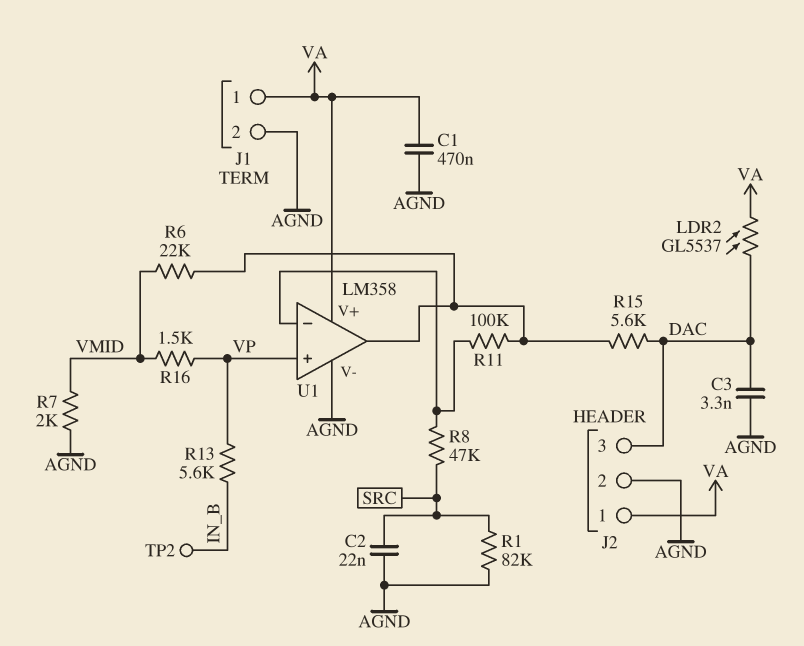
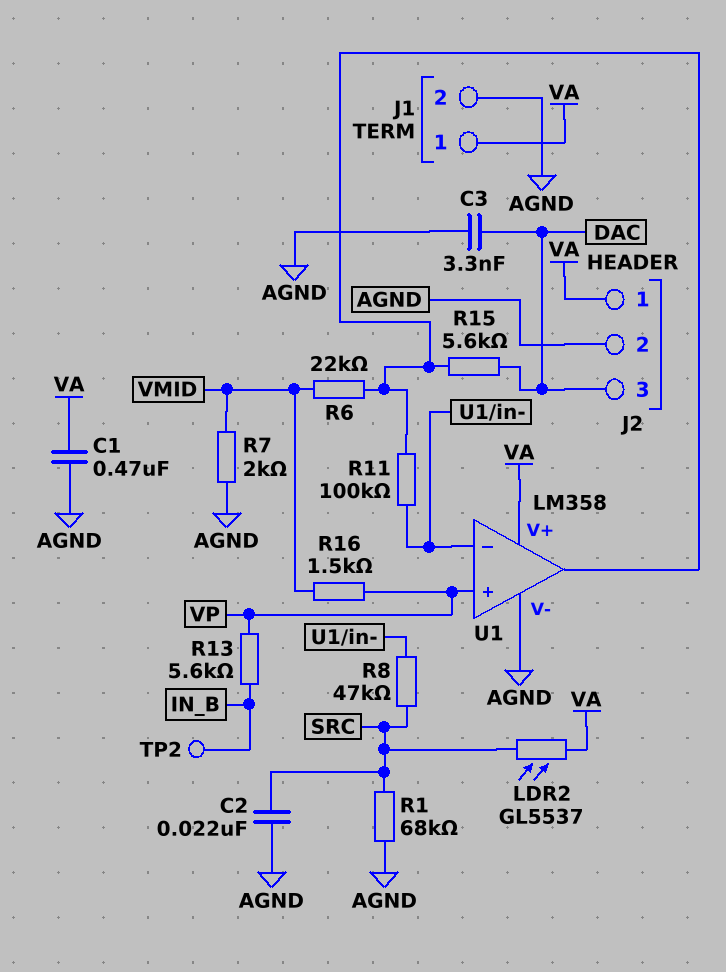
LDR2: GL5537 (DAC, VA) -> GL5537 (SRC, VA)
R1: 82k (AGND, SRC) -> 68k (AGND, SRC)

